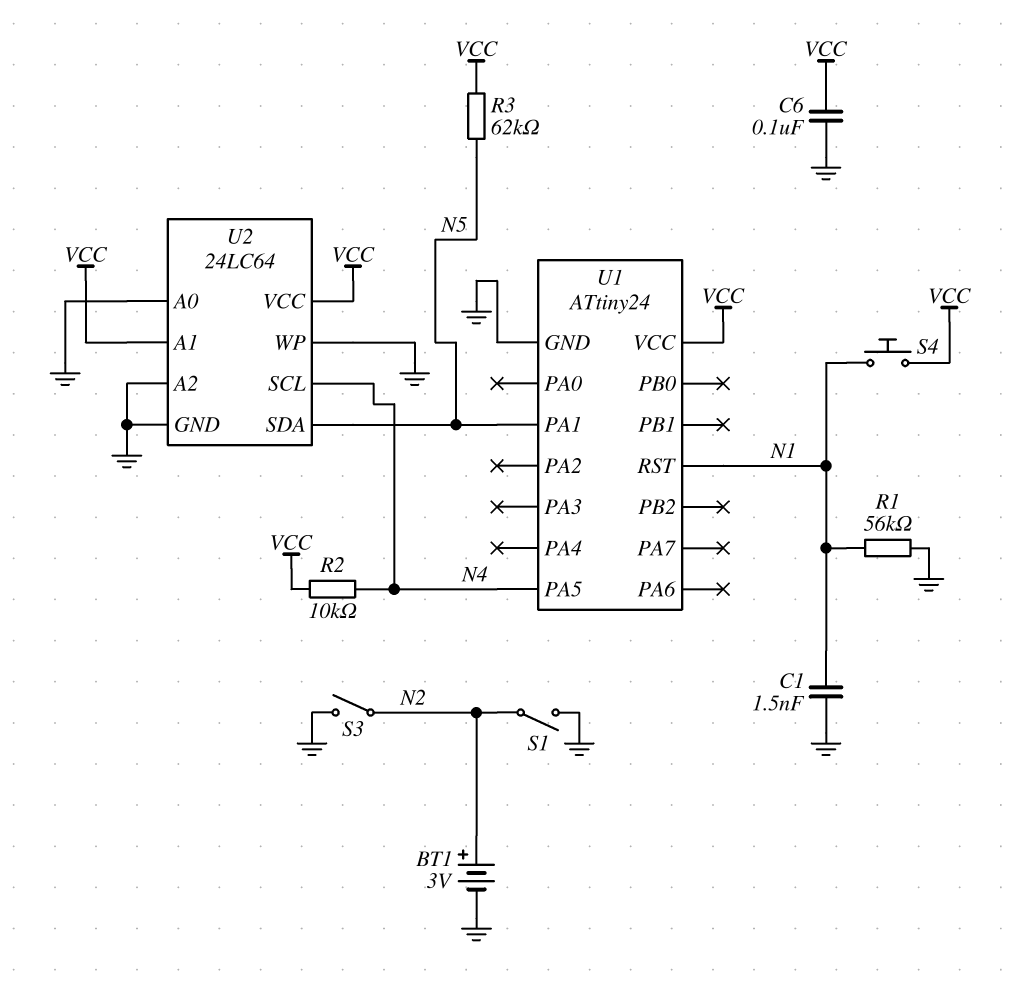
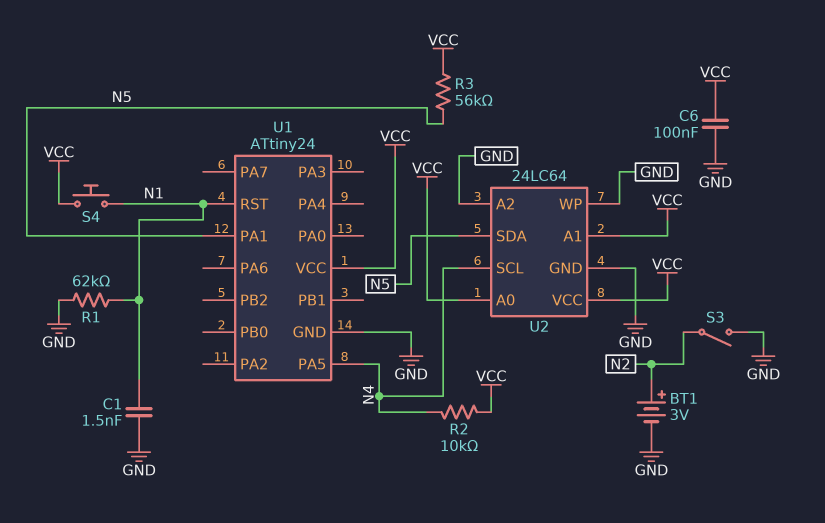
R1: 56k (GND, N1) -> 62k (GND, N1)
R3: 62k (N5, VCC) -> 56k (N5, VCC)
S1: switch (GND, N2) -> none
U2 pin A0: GND -> VCC

